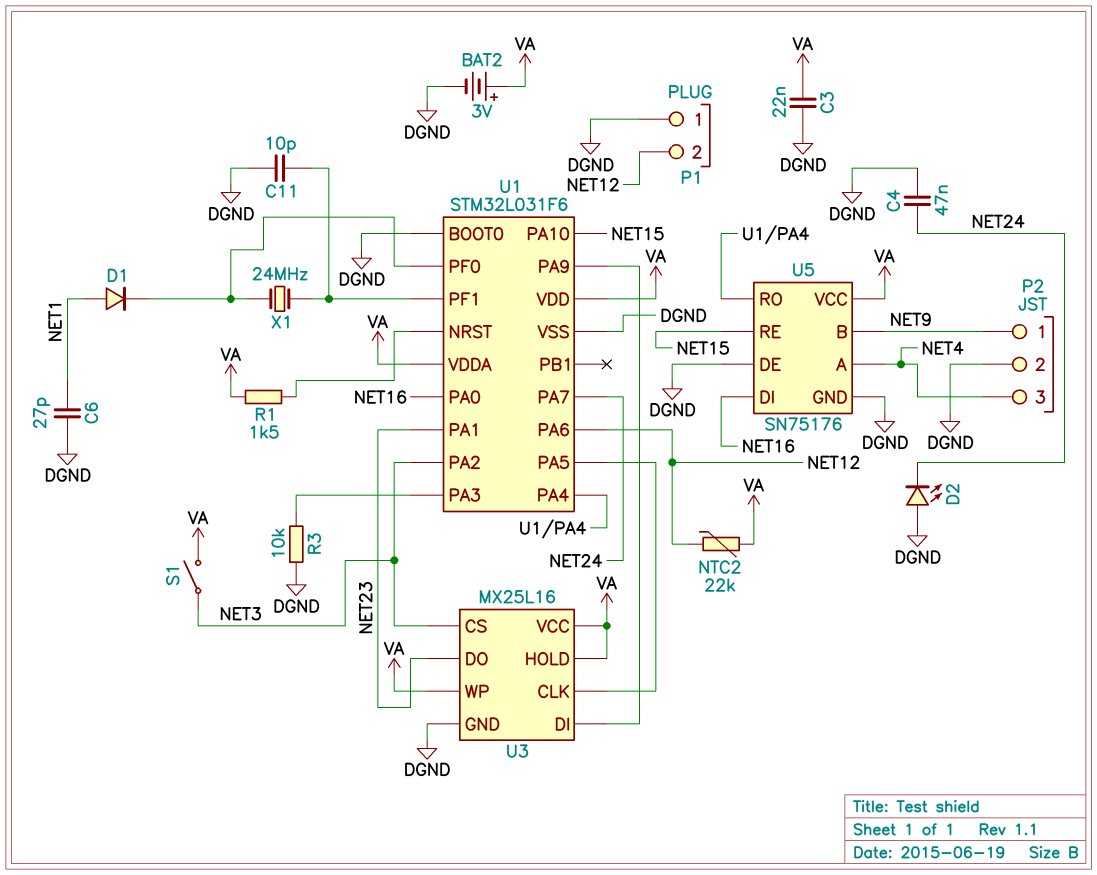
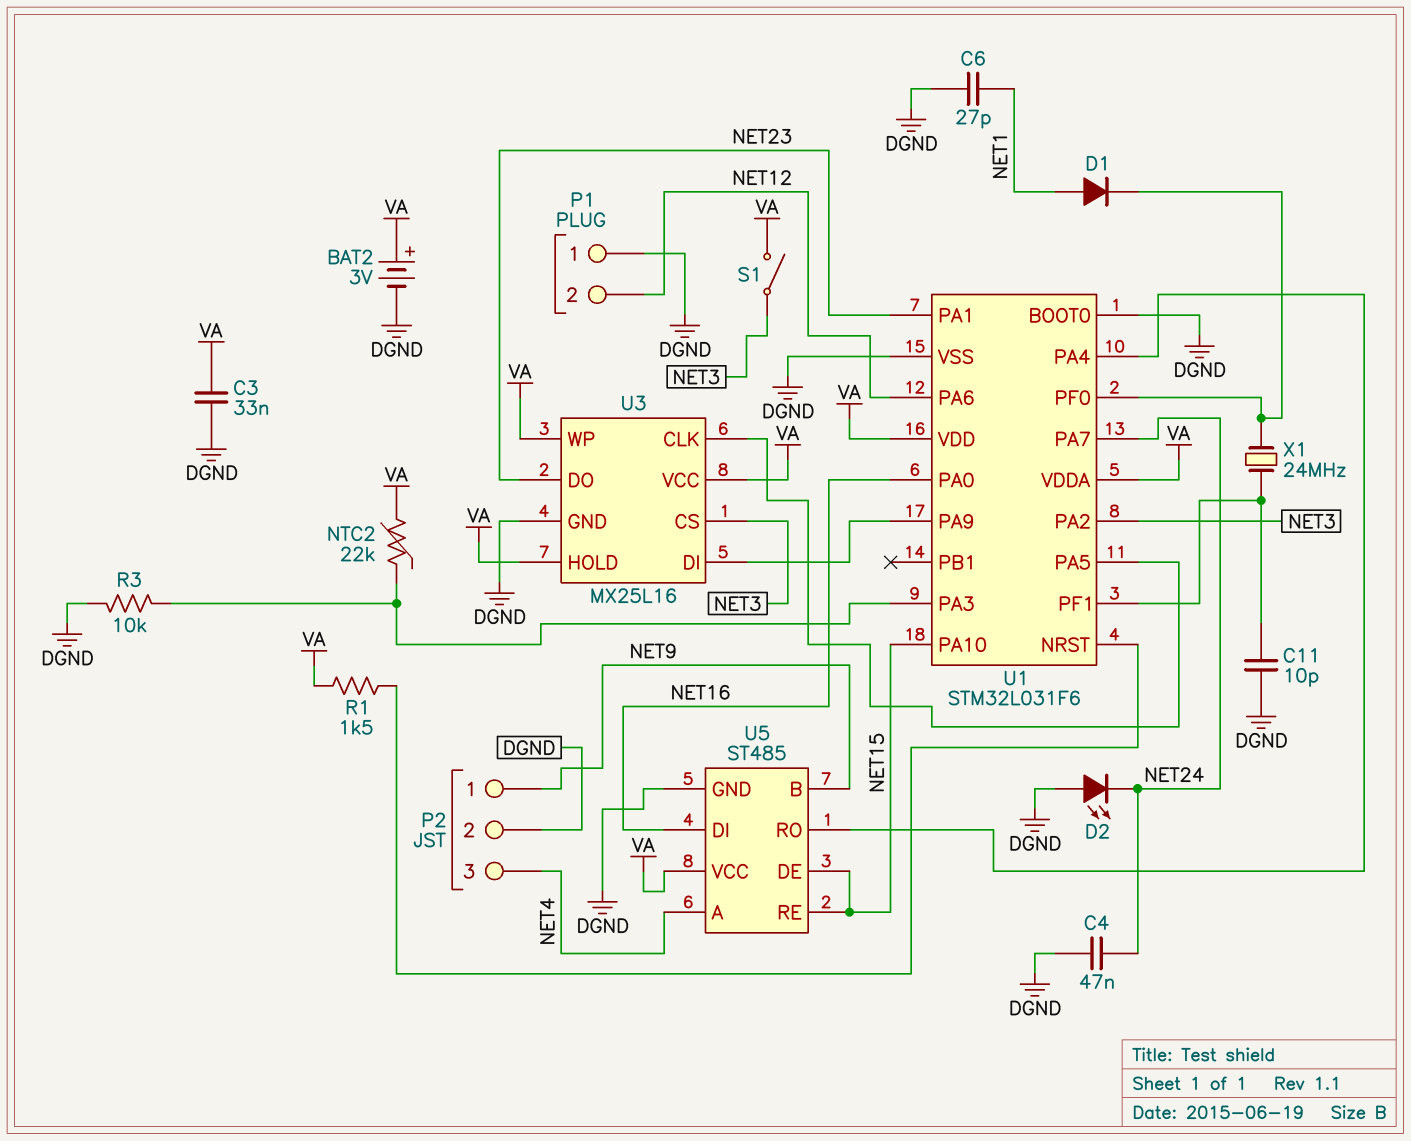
C3: 22nF (DGND, VA) -> 33nF (DGND, VA)
NTC2: 22k (NET12, VA) -> 22k (U1/PA3, VA)
U5: SN75176 -> ST485
U5 pin DE: DGND -> NET15

